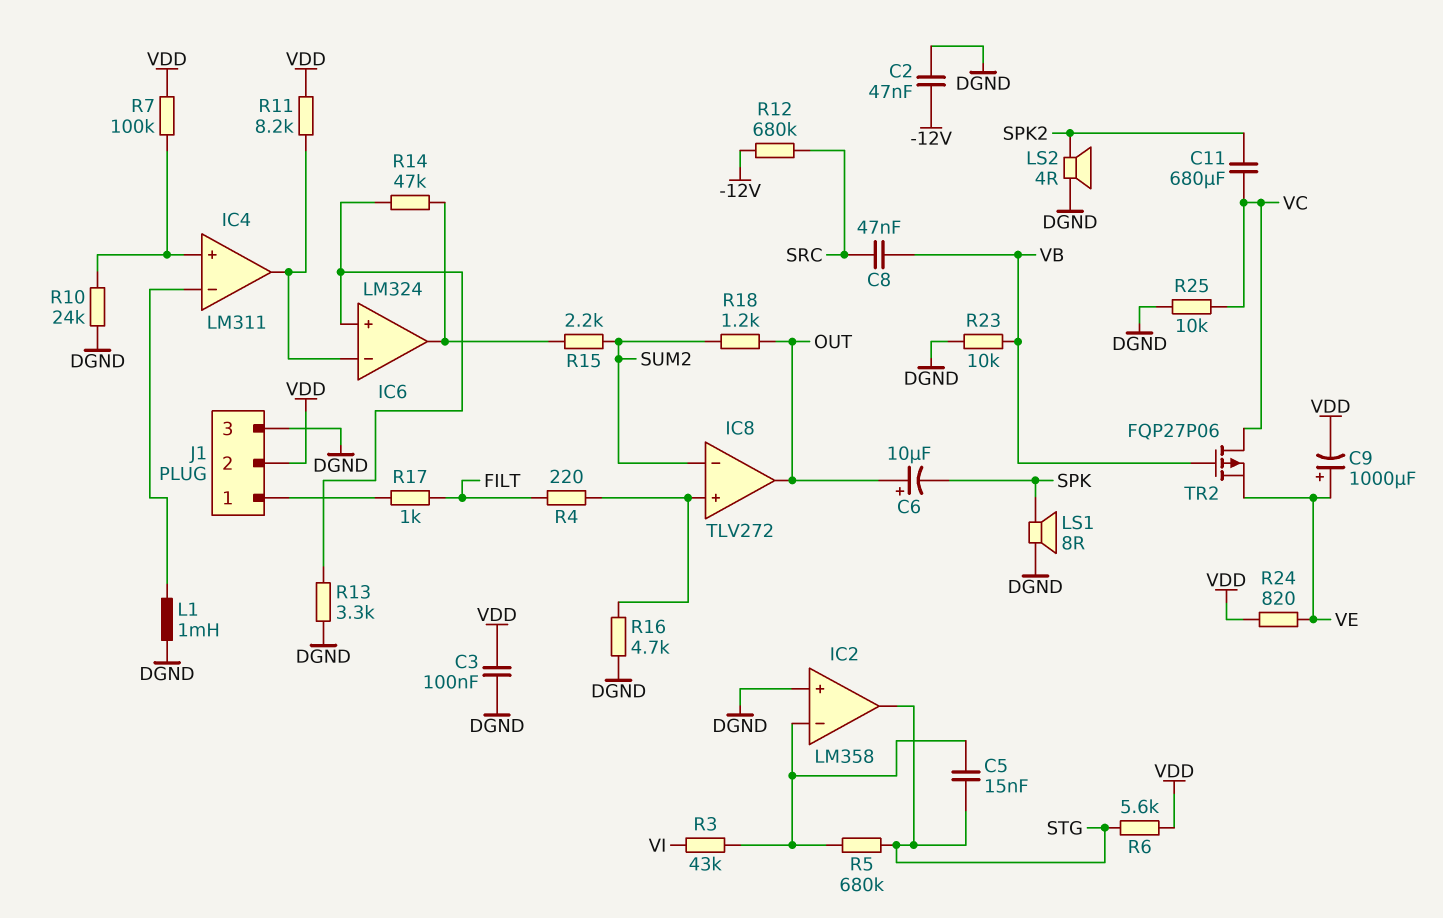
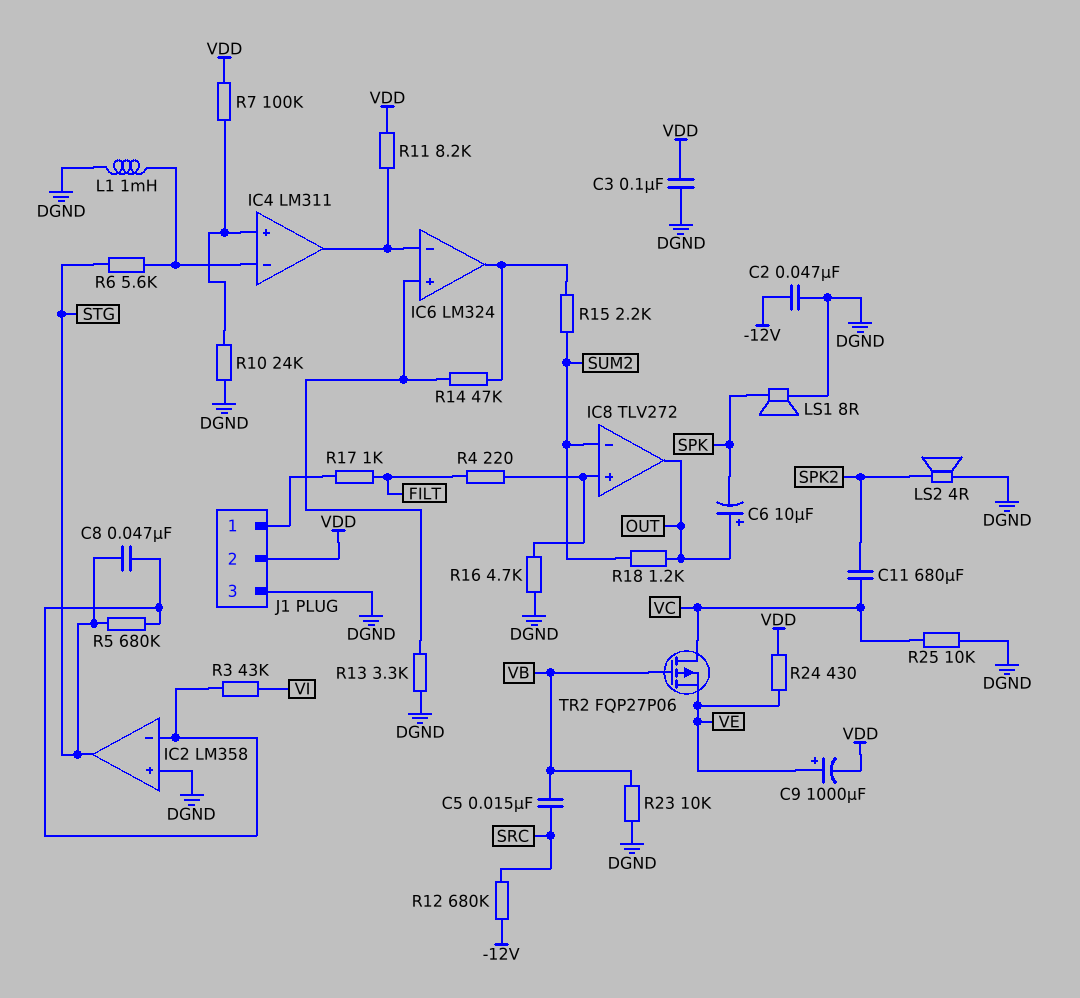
C5: 15nF (IC2/in-, STG) -> 15nF (SRC, VB)
C8: 47nF (SRC, VB) -> 47nF (IC2/in-, STG)
R6: 5.6k (STG, VDD) -> 5.6k (IC4/in-, STG)
R24: 820 (VDD, VE) -> 430 (VDD, VE)

